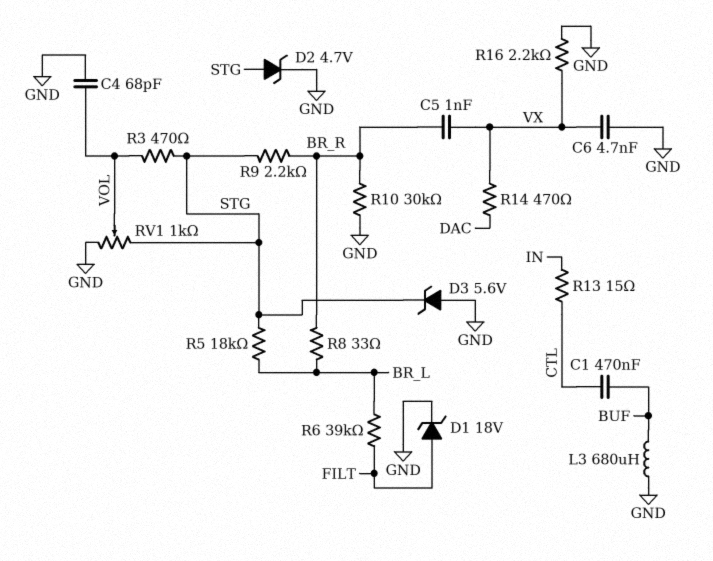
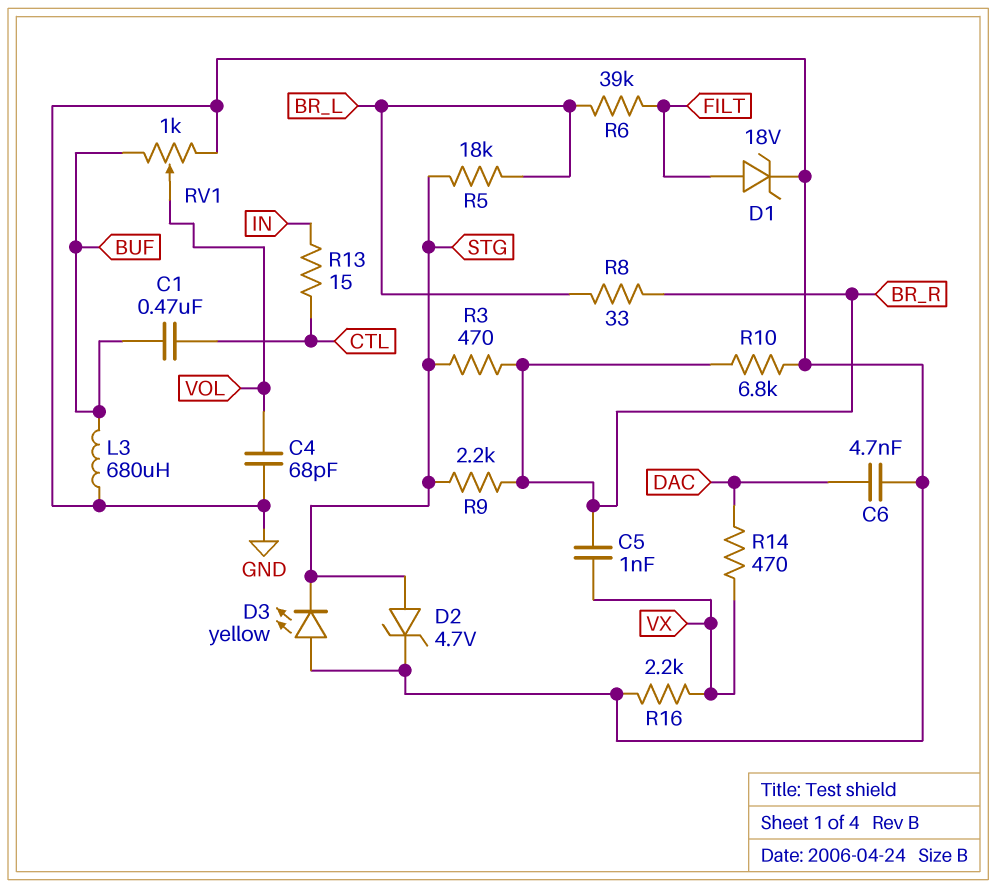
C6: 4.7nF (GND, VX) -> 4.7nF (DAC, GND)
D3: zener 5.6V (A GND, K STG) -> LED yellow (A GND, K STG)
R3: 470 (STG, VOL) -> 470 (BR_R, STG)
R10: 30k (BR_R, GND) -> 6.8k (BR_R, GND)
RV1: 1k (GND, STG, wiper VOL) -> 1k (BUF, GND, wiper VOL)

